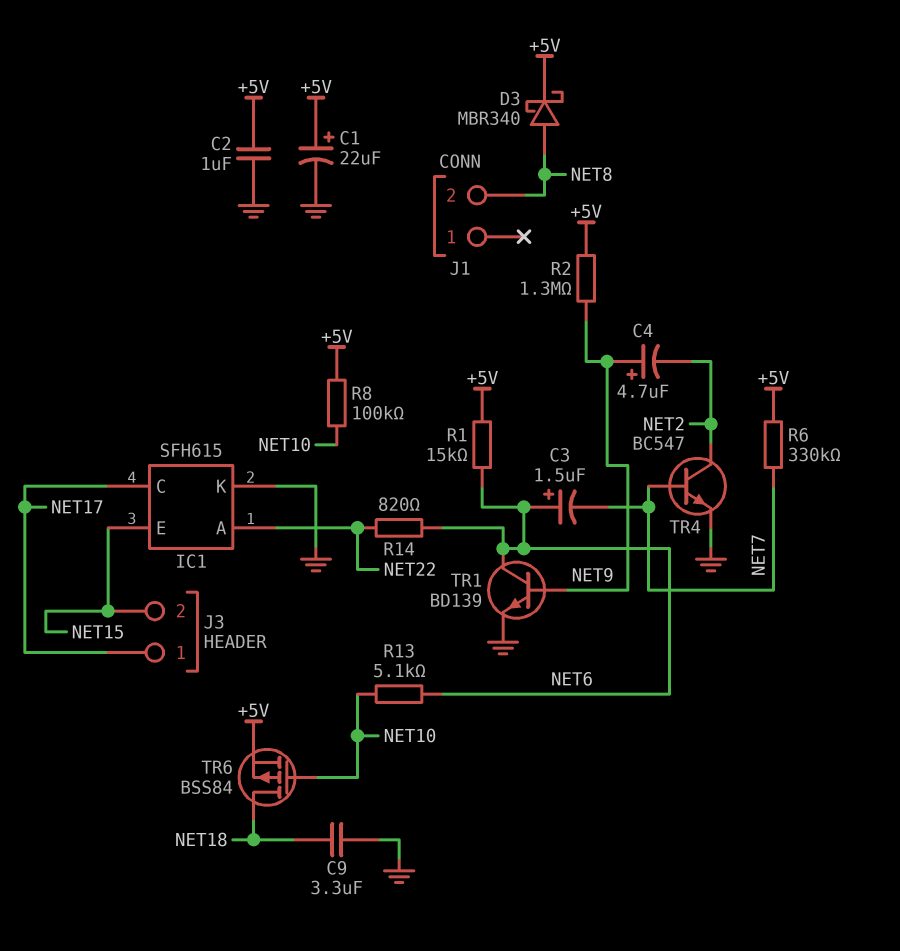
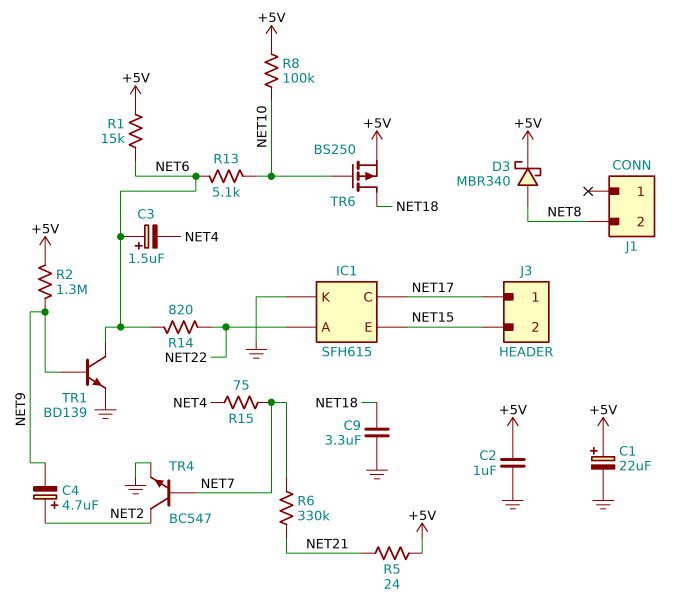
C3: 1.5uF (plus NET6, minus NET7) -> 1.5uF (plus NET6, minus NET4)
C4: 4.7uF (plus NET9, minus NET2) -> 4.7uF (plus NET2, minus NET9)
R5: none -> 24 (+5V, NET21)
R6: 330k (+5V, NET7) -> 330k (NET7, NET21)
R15: none -> 75 (NET4, NET7)
TR6: PMOS BSS84 (G NET10, D NET18, S +5V) -> PMOS BS250 (G NET10, D NET18, S +5V)

